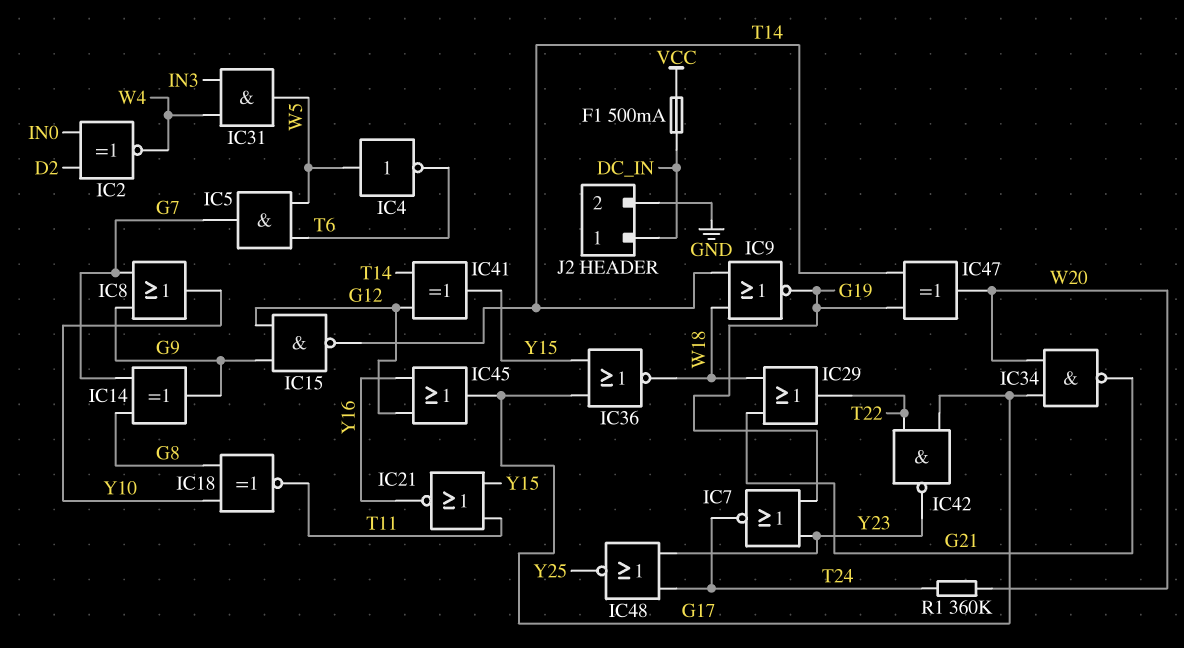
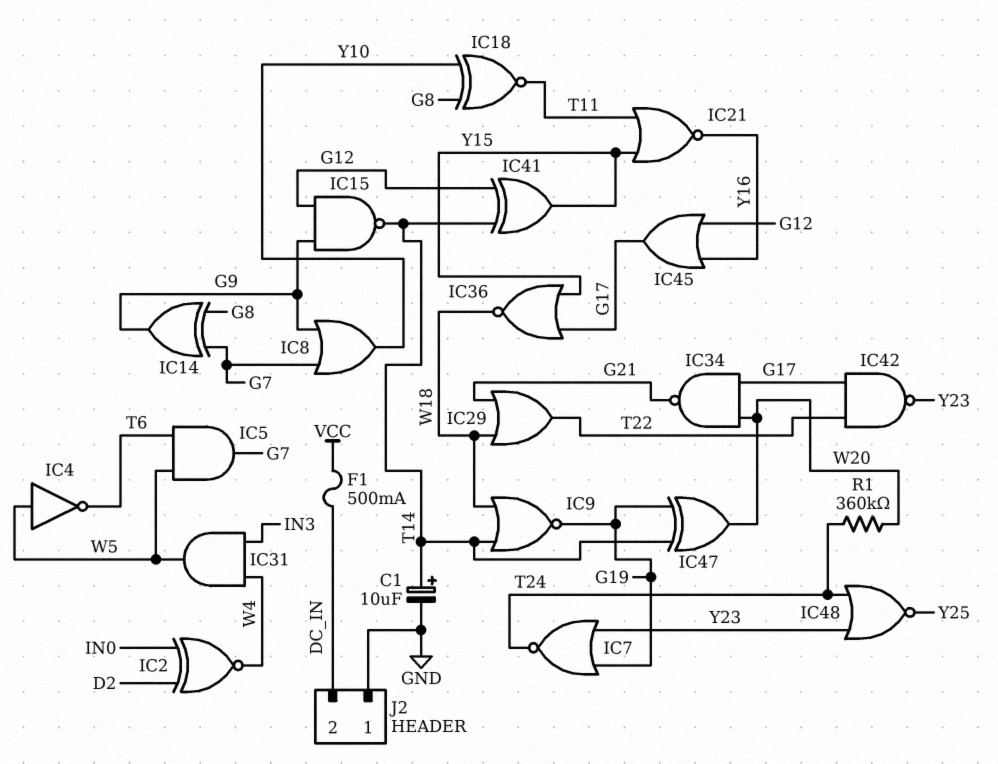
C1: none -> 10uF (plus T14, minus GND)
J2 pin 1: DC_IN -> GND
J2 pin 2: GND -> DC_IN

